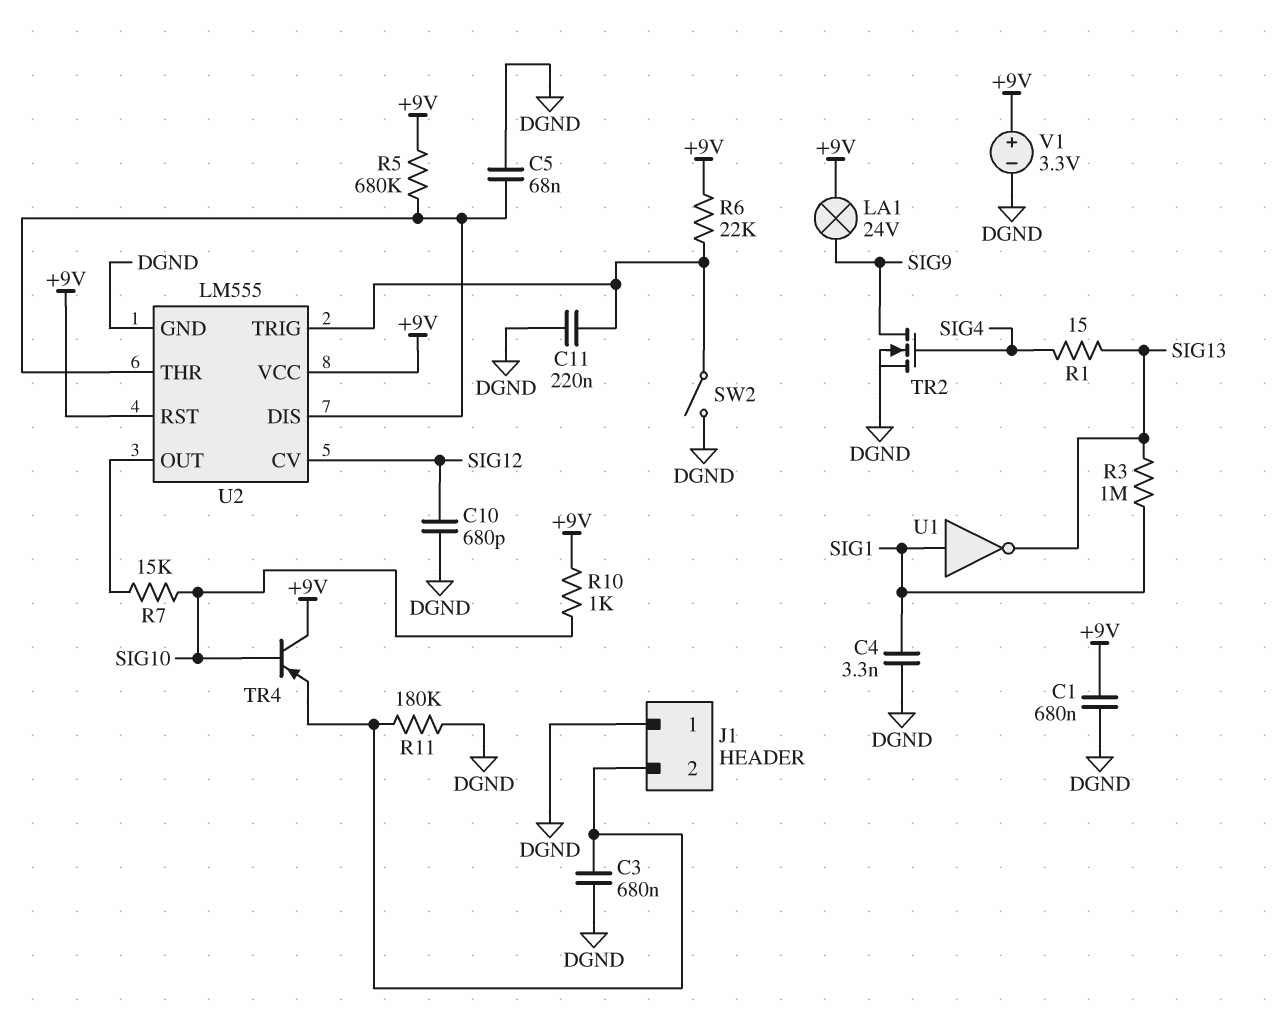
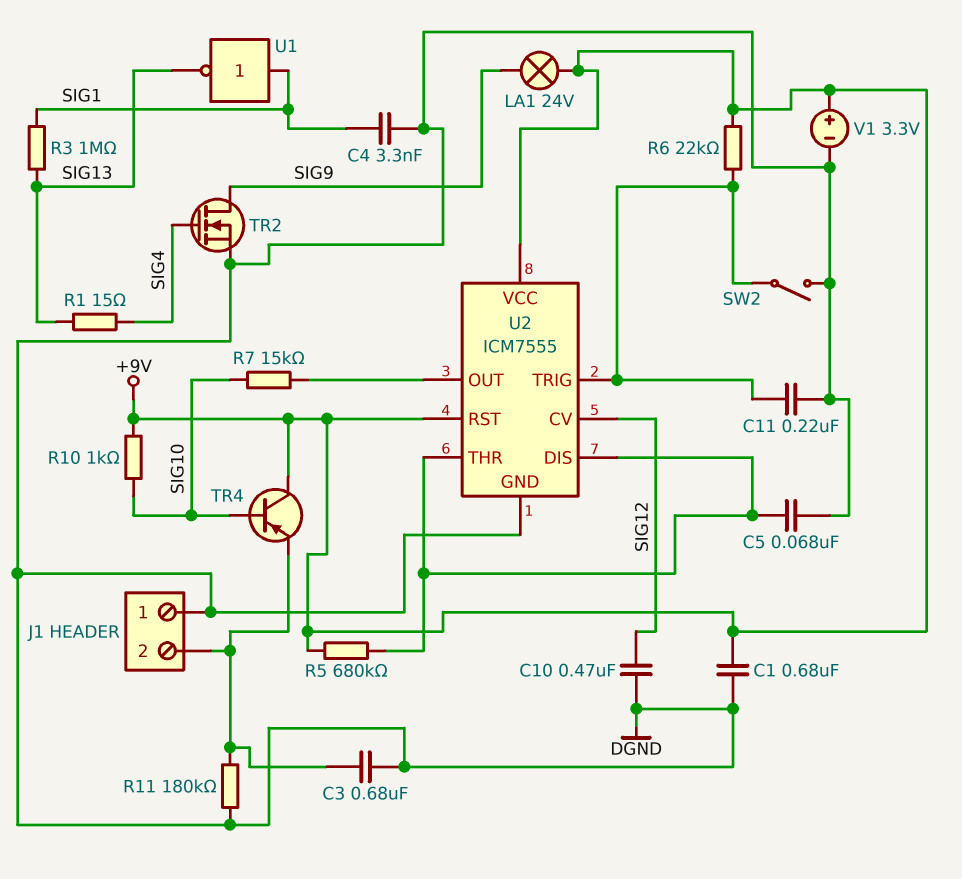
C10: 680pF (DGND, SIG12) -> 470nF (DGND, SIG12)
U2: LM555 -> ICM7555

